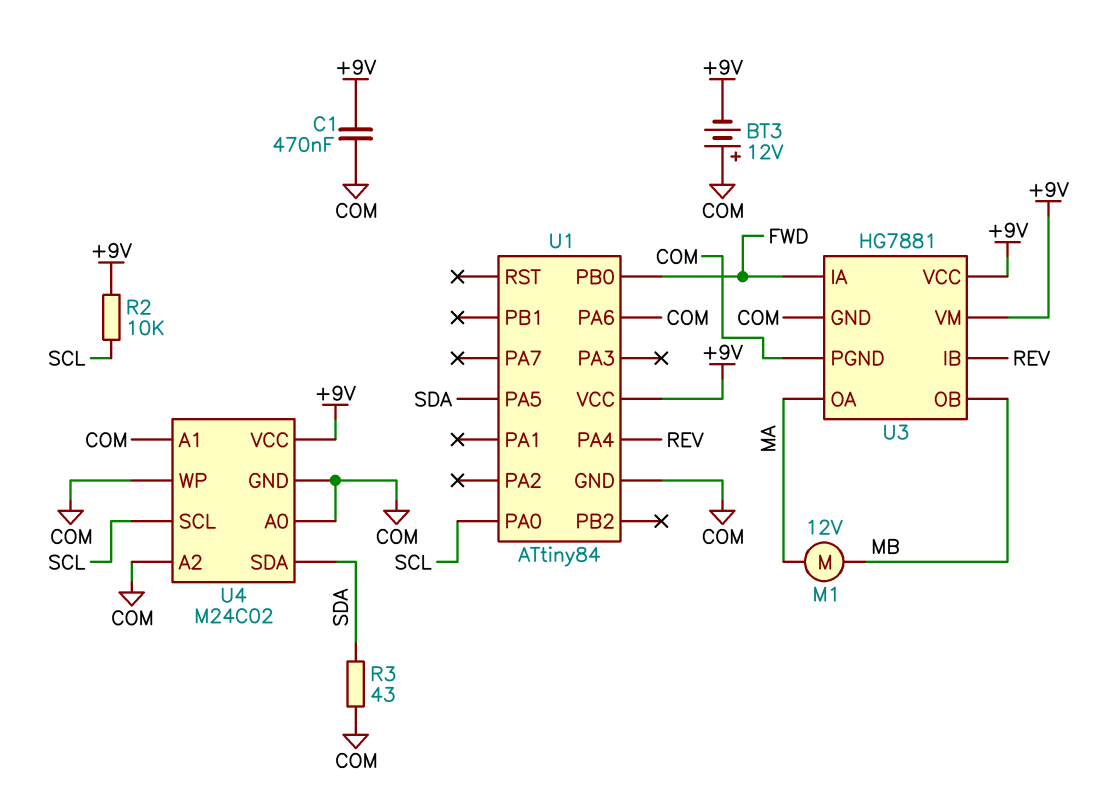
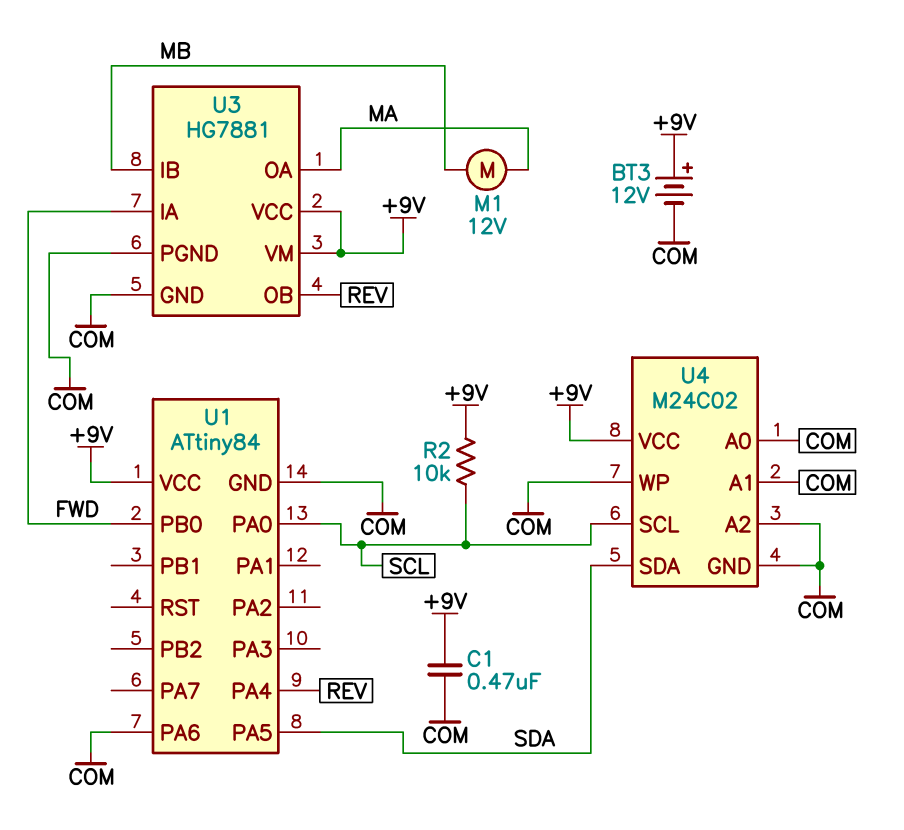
BT3: 12V (plus COM, minus +9V) -> 12V (plus +9V, minus COM)
R3: 43 (COM, SDA) -> none
U3 pin IB: REV -> MB
U3 pin OB: MB -> REV

